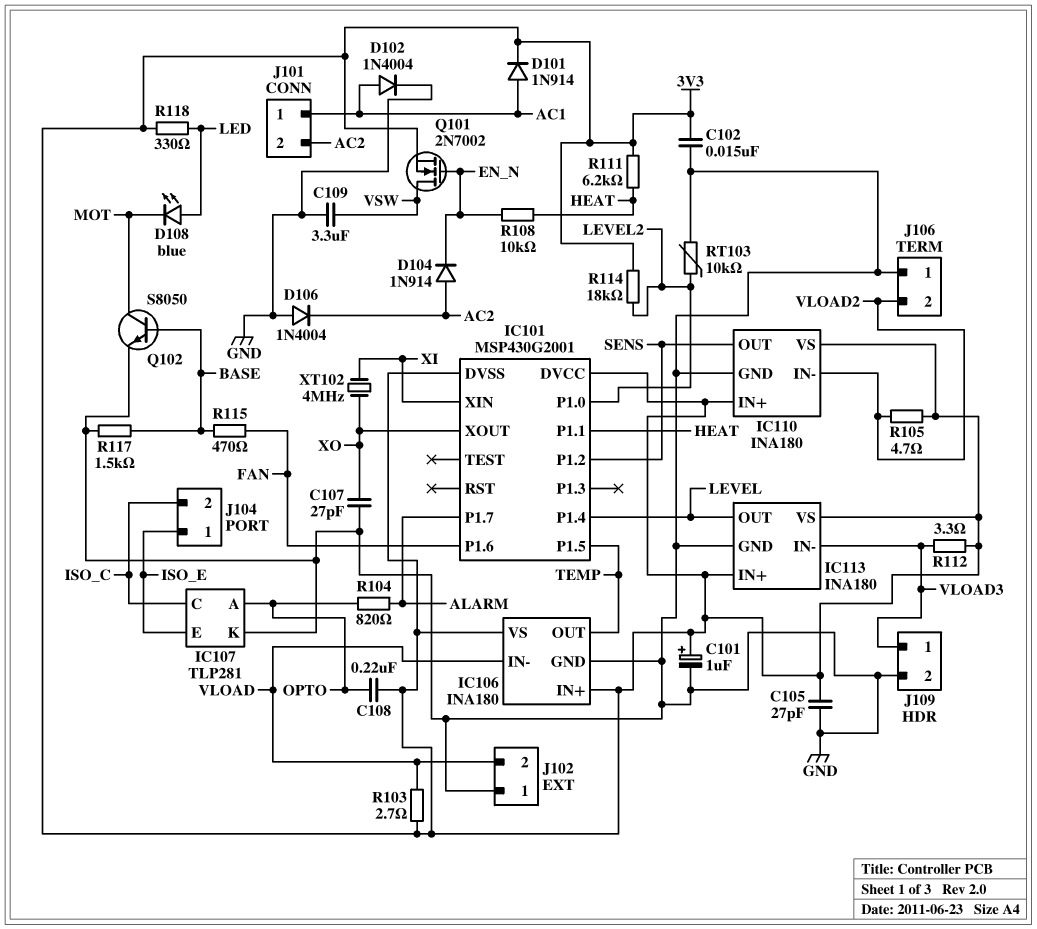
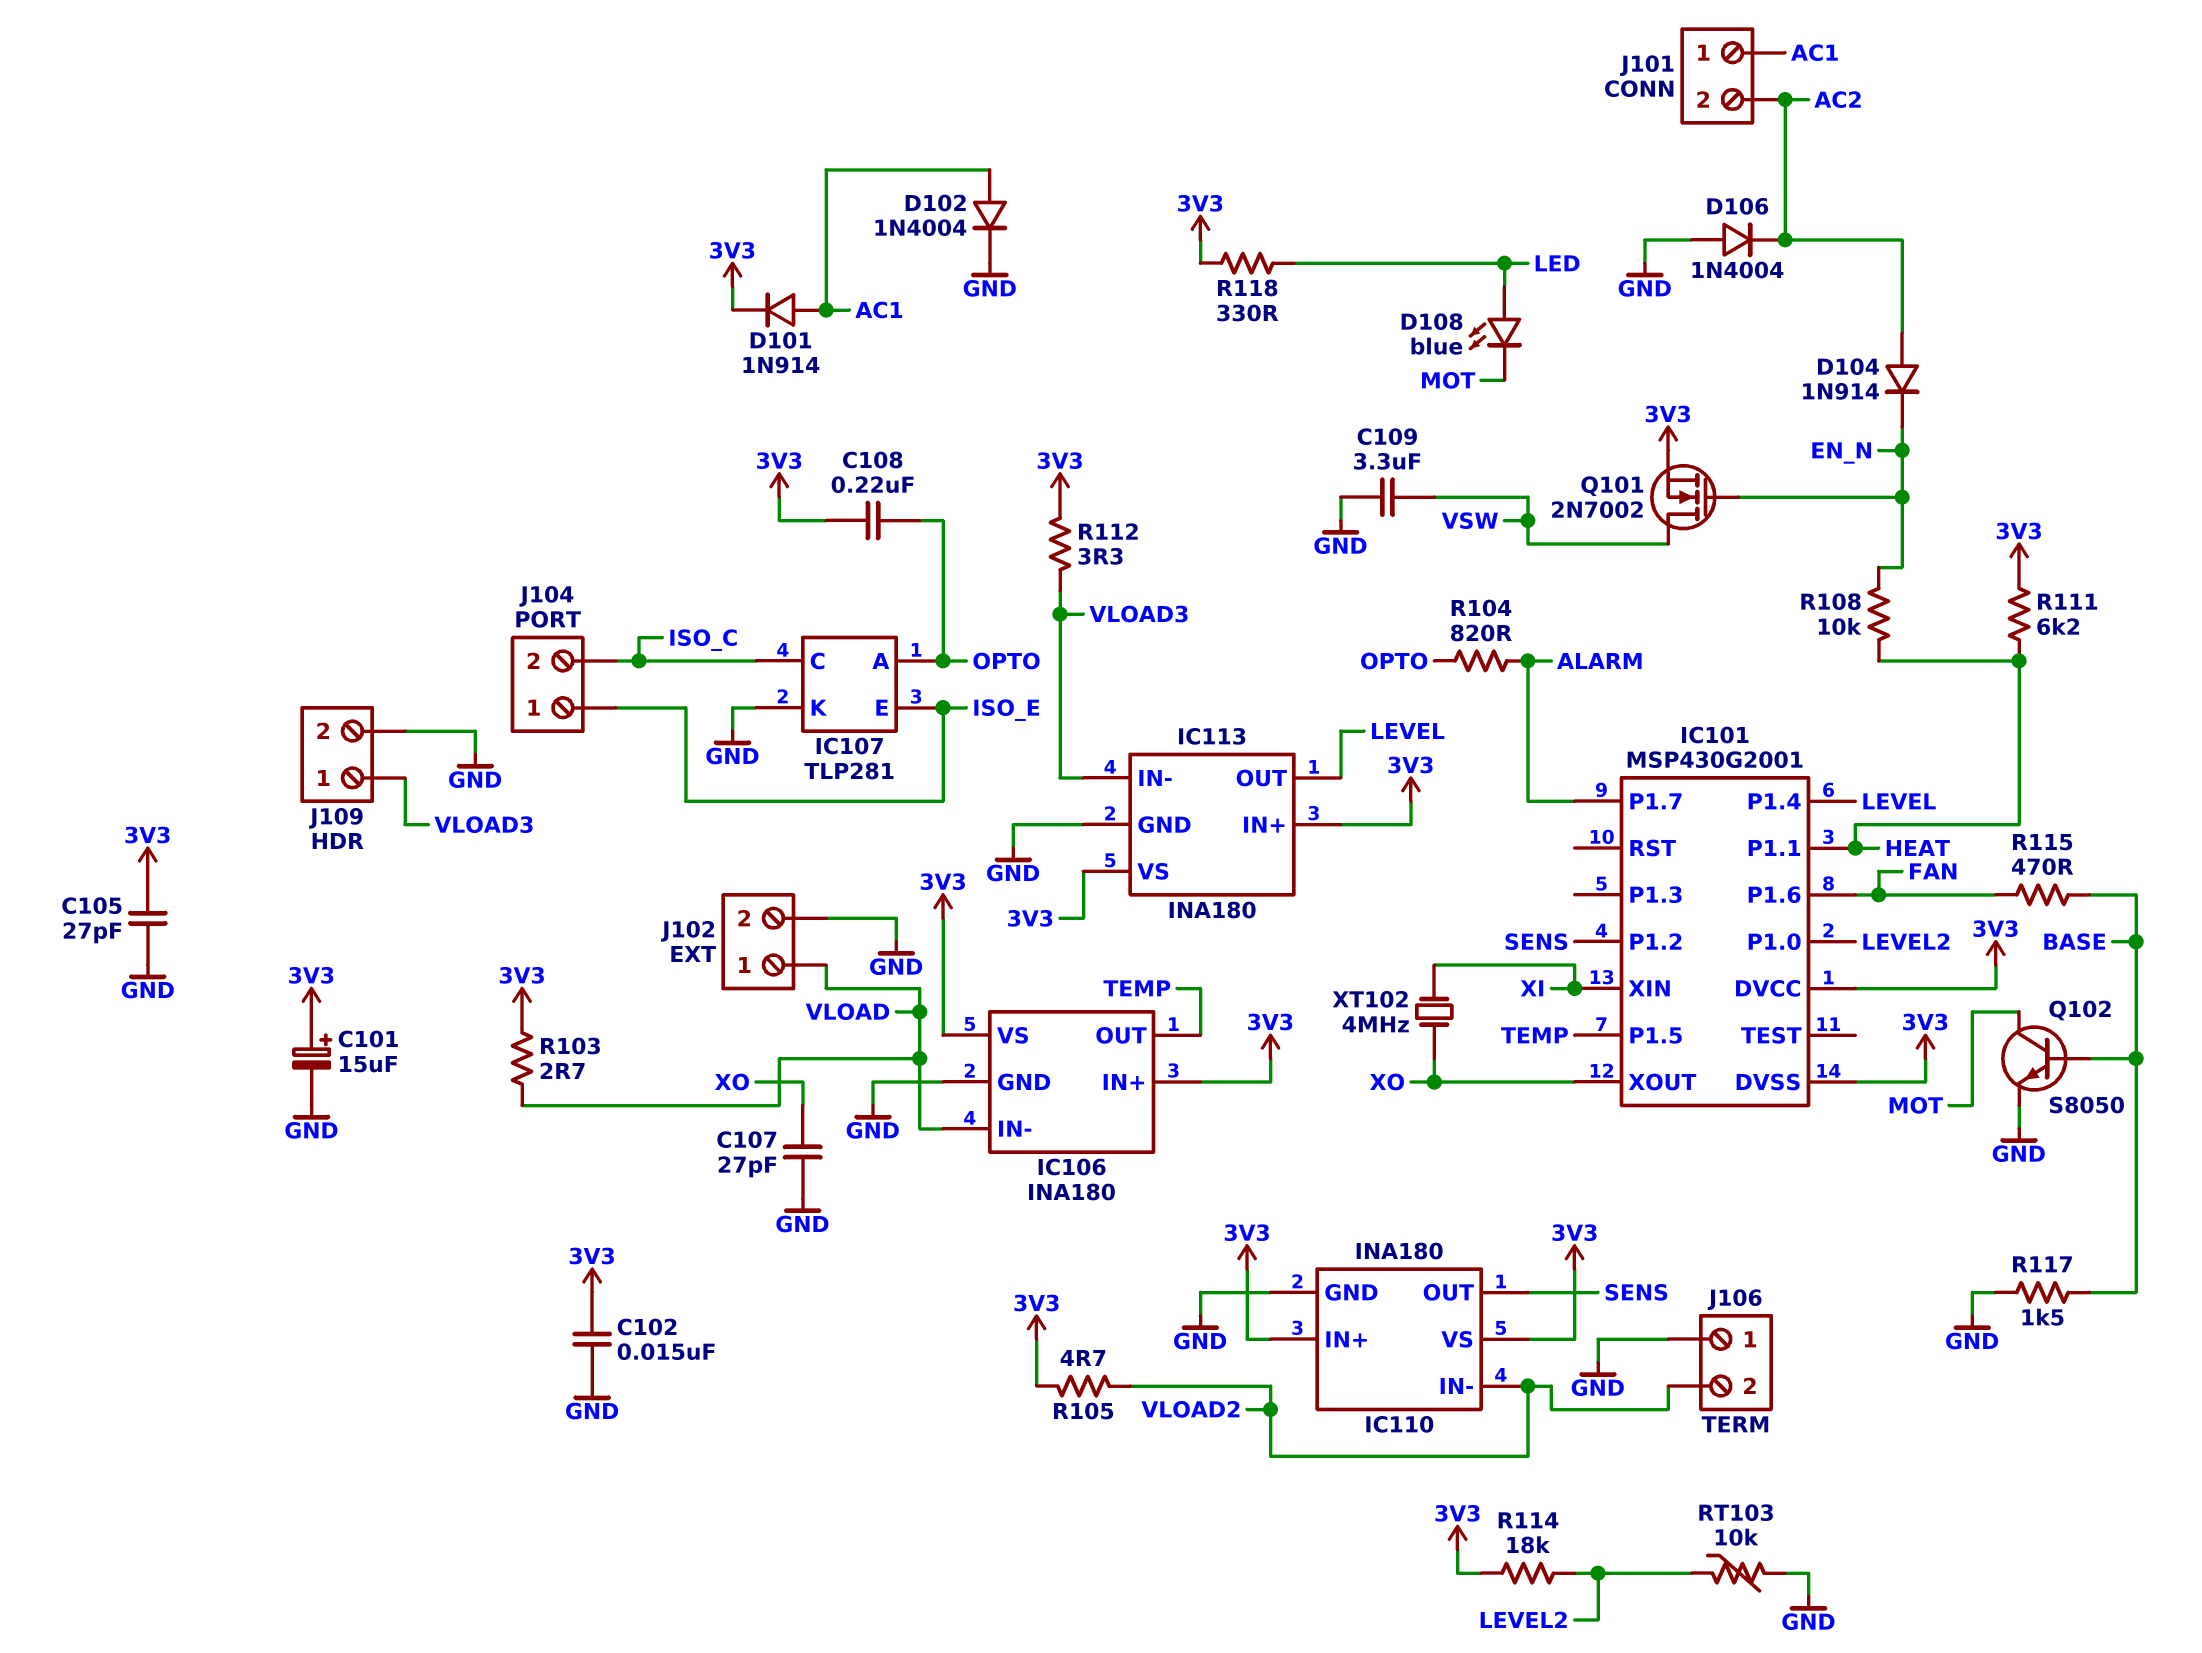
C101: 1uF (plus 3V3, minus GND) -> 15uF (plus 3V3, minus GND)
J102 pin 1: GND -> VLOAD
J102 pin 2: VLOAD -> GND

